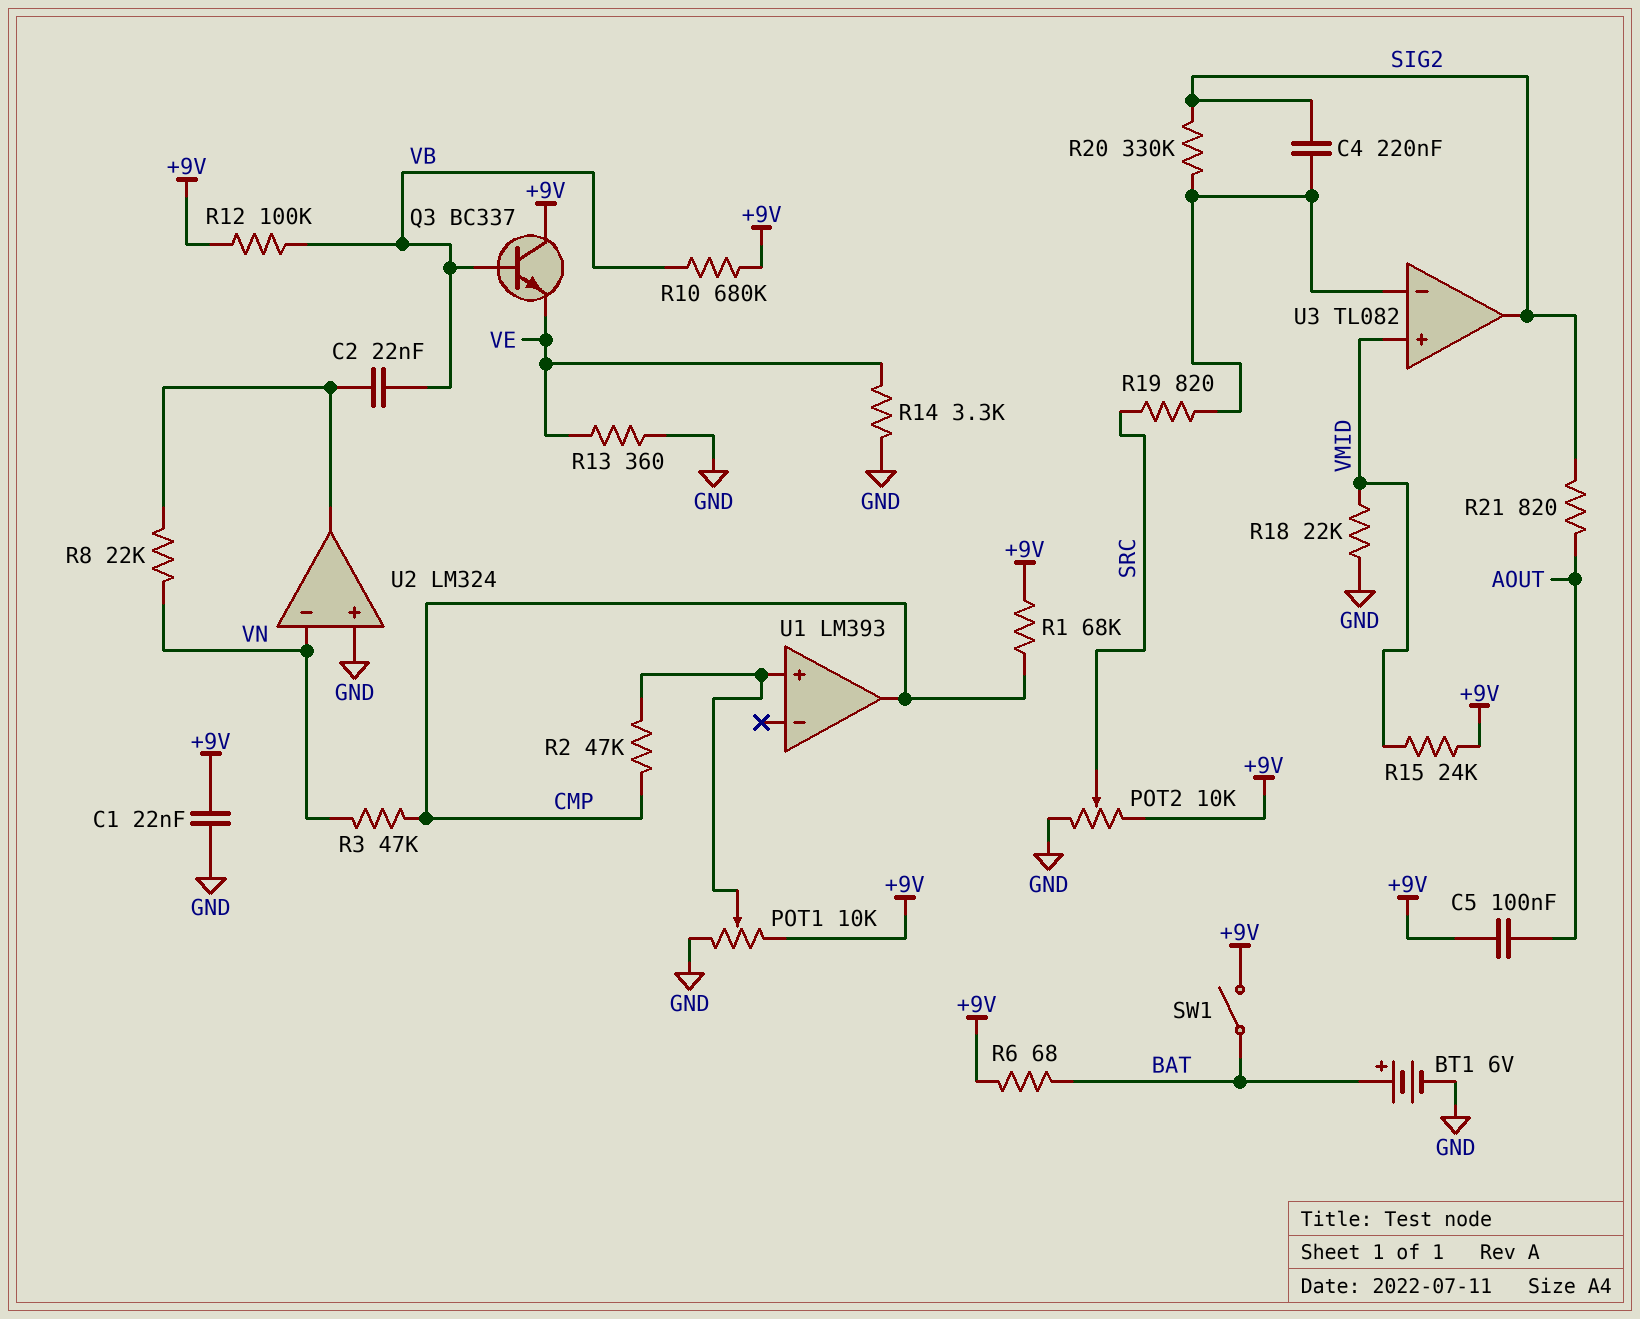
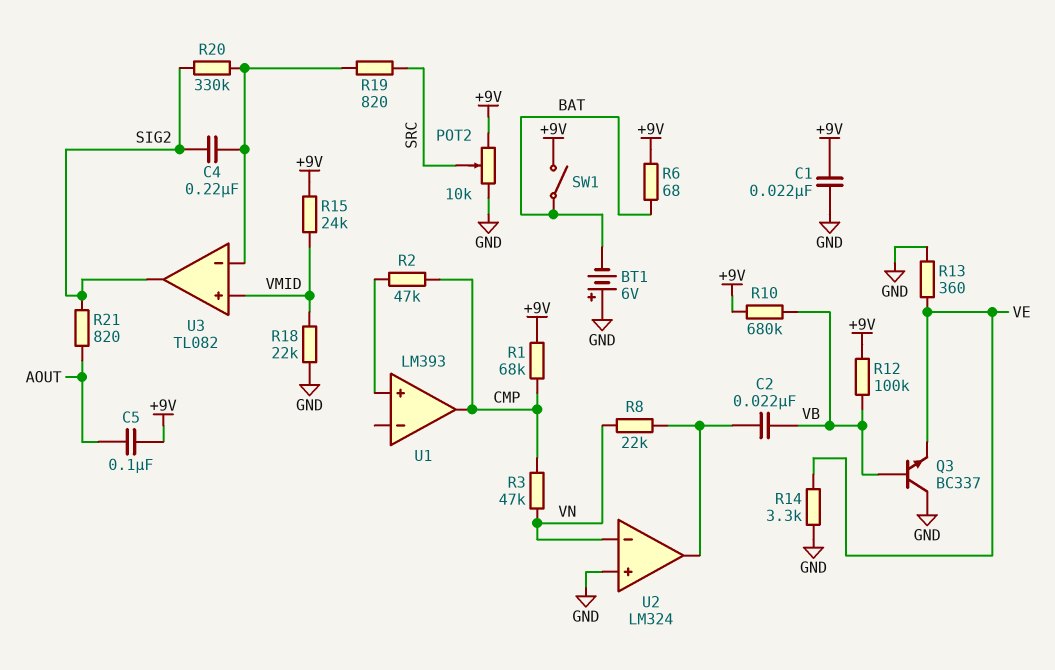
BT1: 6V (plus BAT, minus GND) -> 6V (plus GND, minus BAT)
POT1: 10k (+9V, GND, wiper U1/in+) -> none
Q3: NPN BC337 (B VB, C +9V, E VE) -> NPN BC337 (B VB, C GND, E VE)

